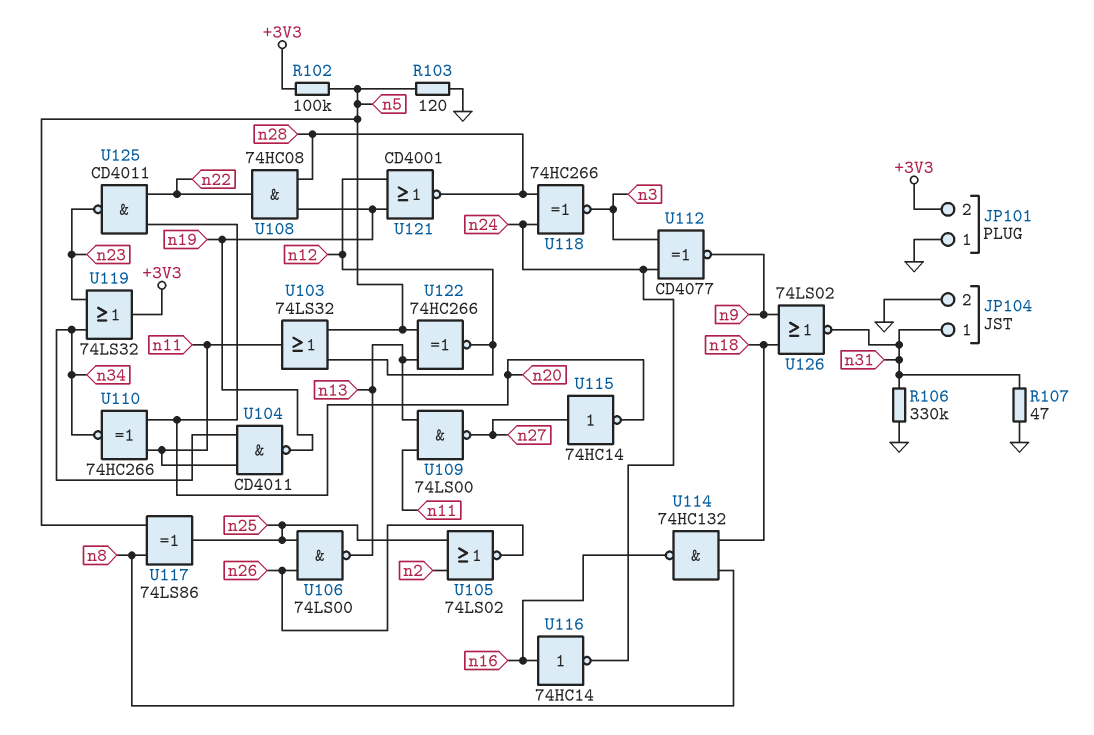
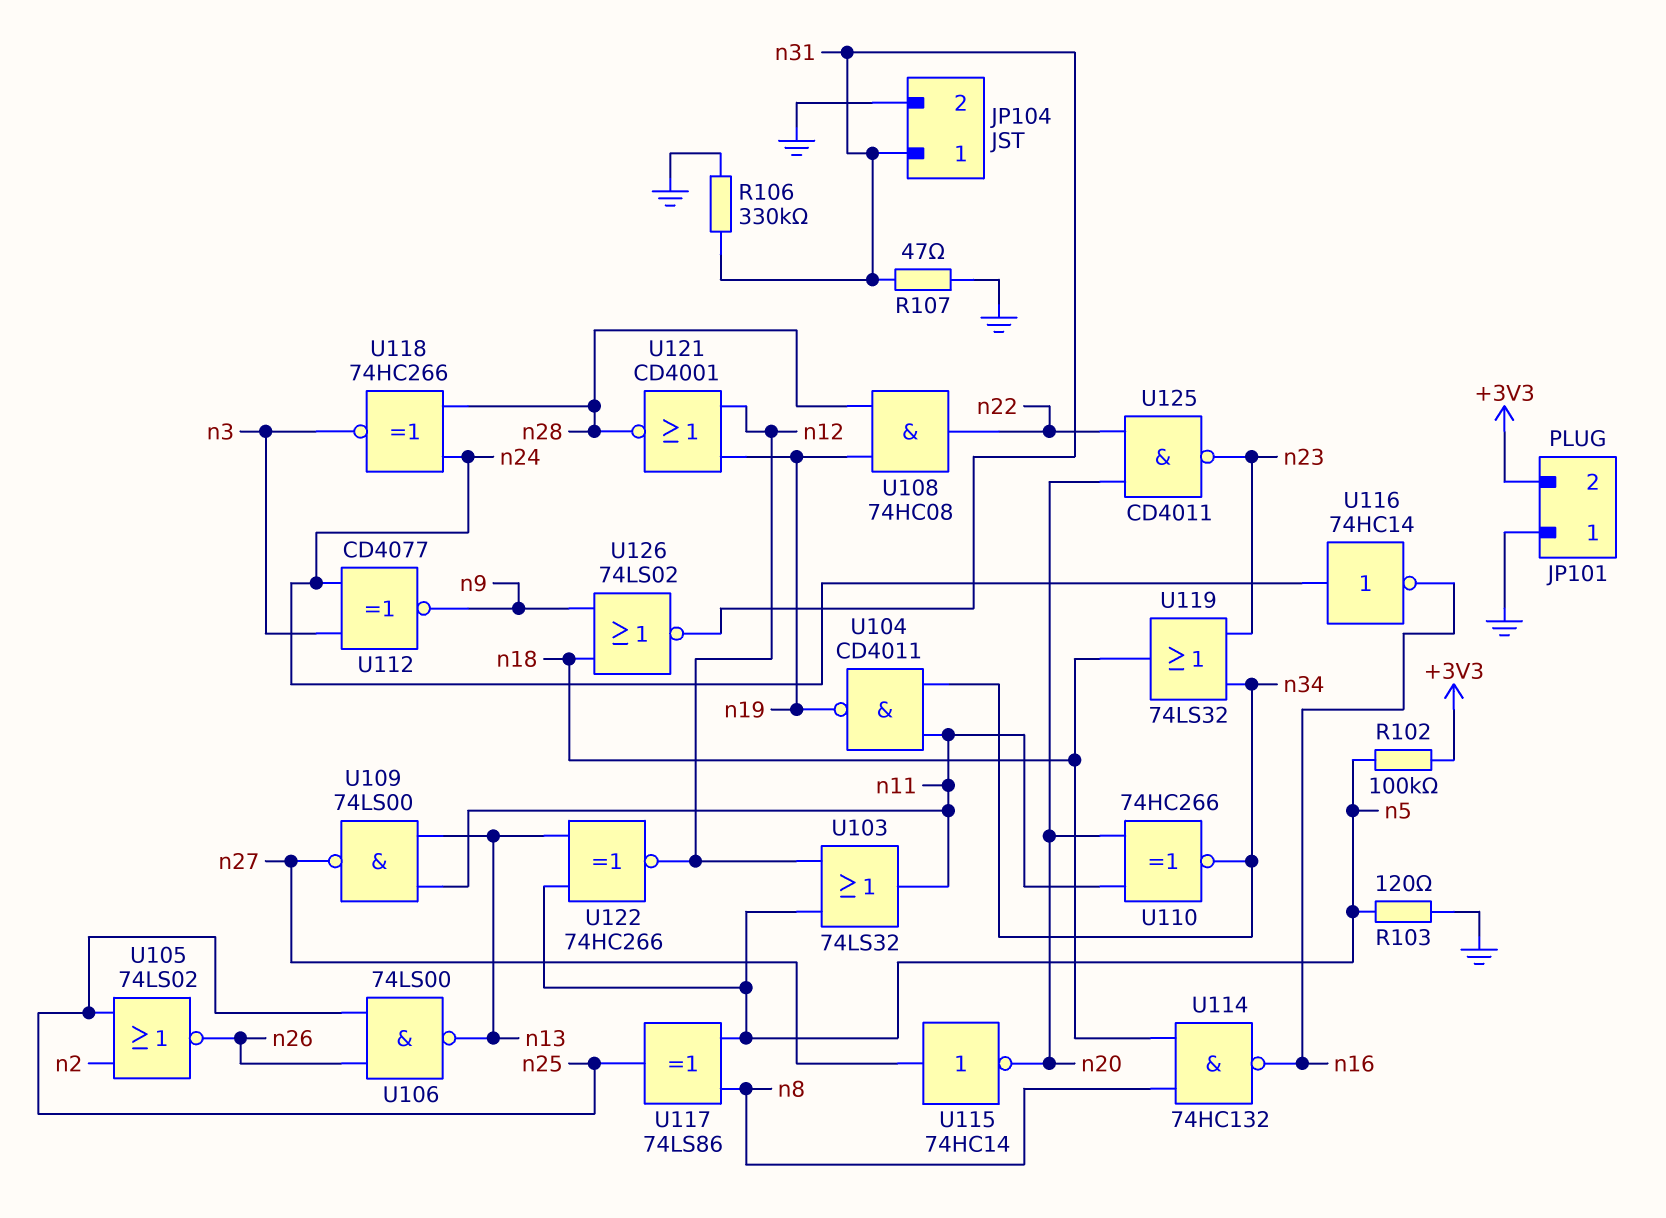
U116: NOT 74HC14 (in n16, out n24) -> NOT 74HC14 (in n24, out n16)
U119: OR 74LS32 (in n23, in n34, out +3V3) -> OR 74LS32 (in n23, in n34, out n18)

